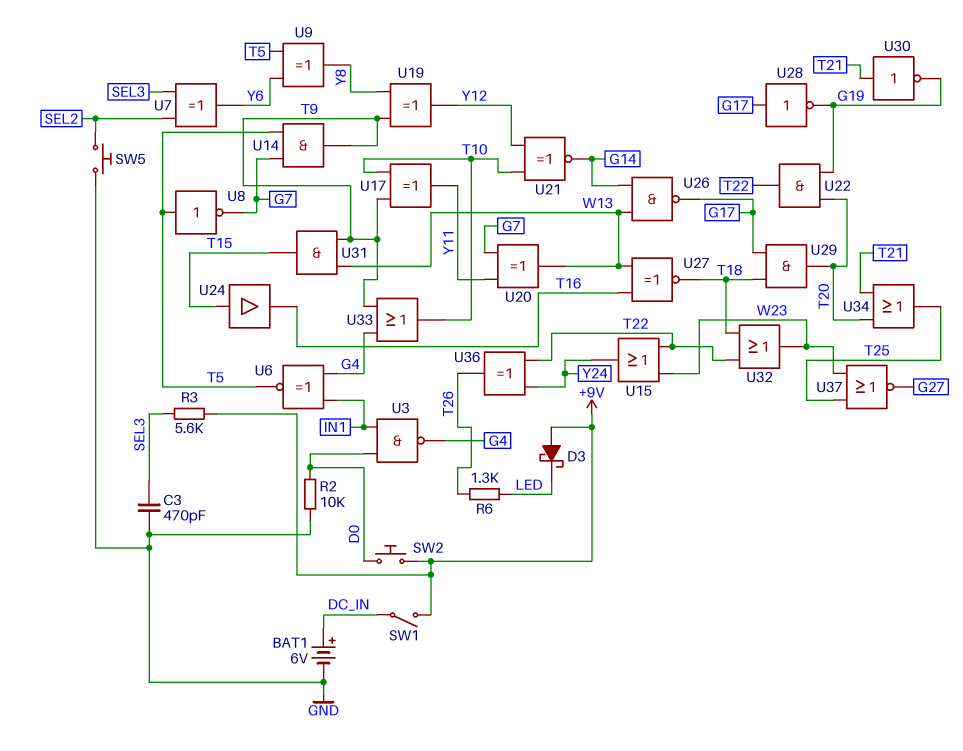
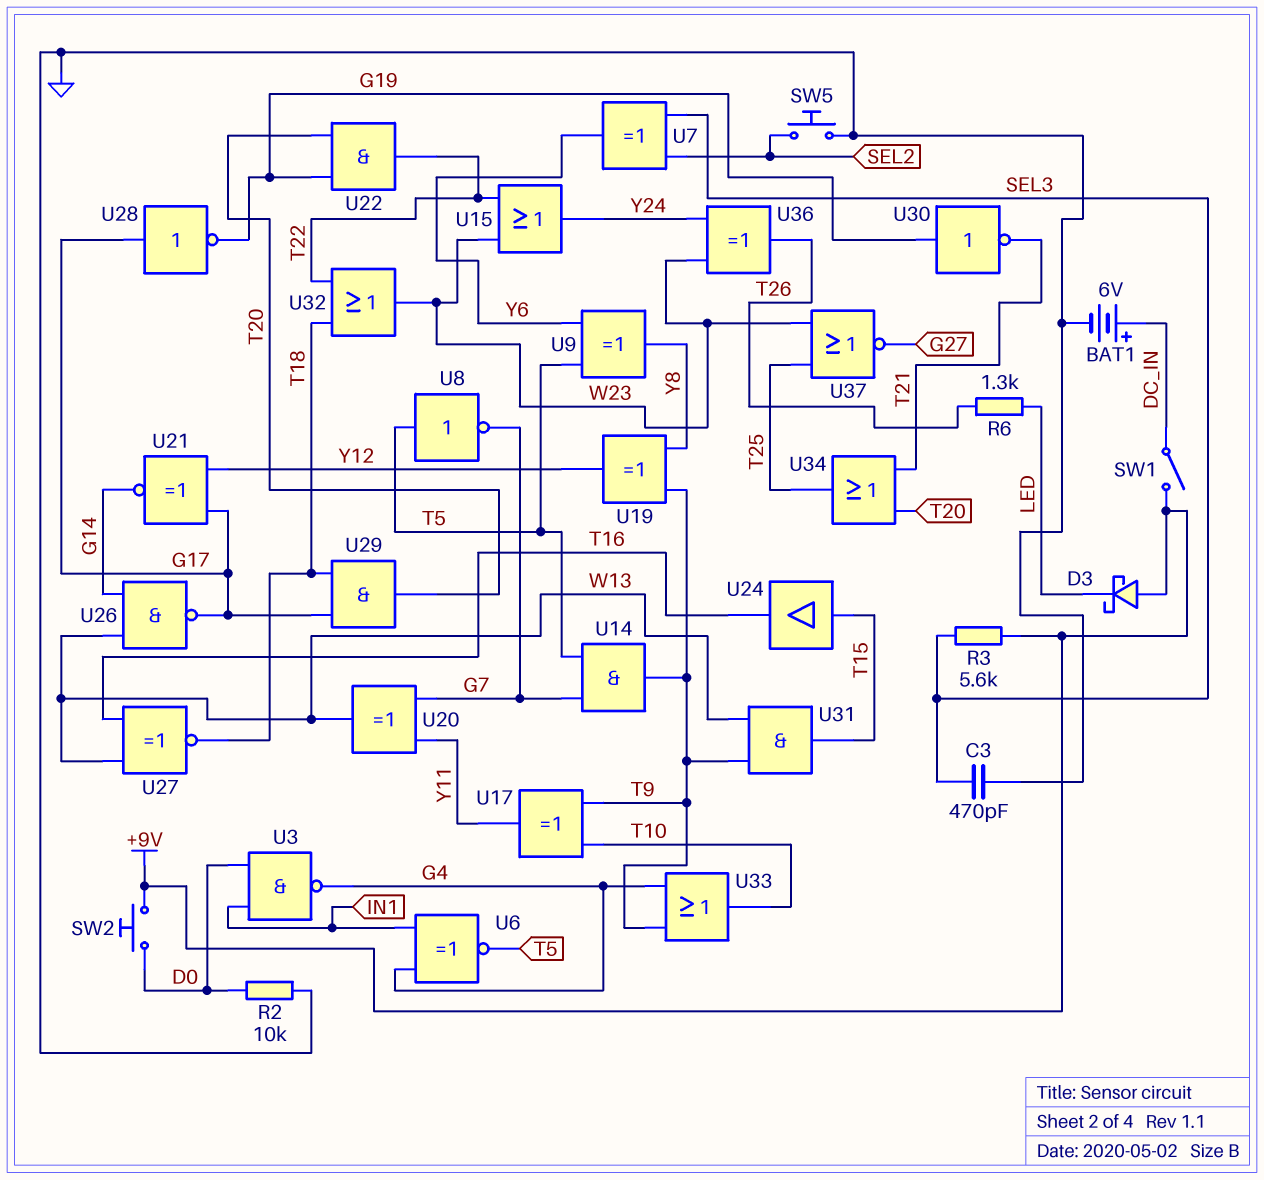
U21: XNOR (in T10, in Y12, out G14) -> XNOR (in G17, in Y12, out G14)
U30: NOT (in T21, out G19) -> NOT (in G19, out T21)
U36: XOR (in T22, in Y24, out T26) -> XOR (in W23, in Y24, out T26)

